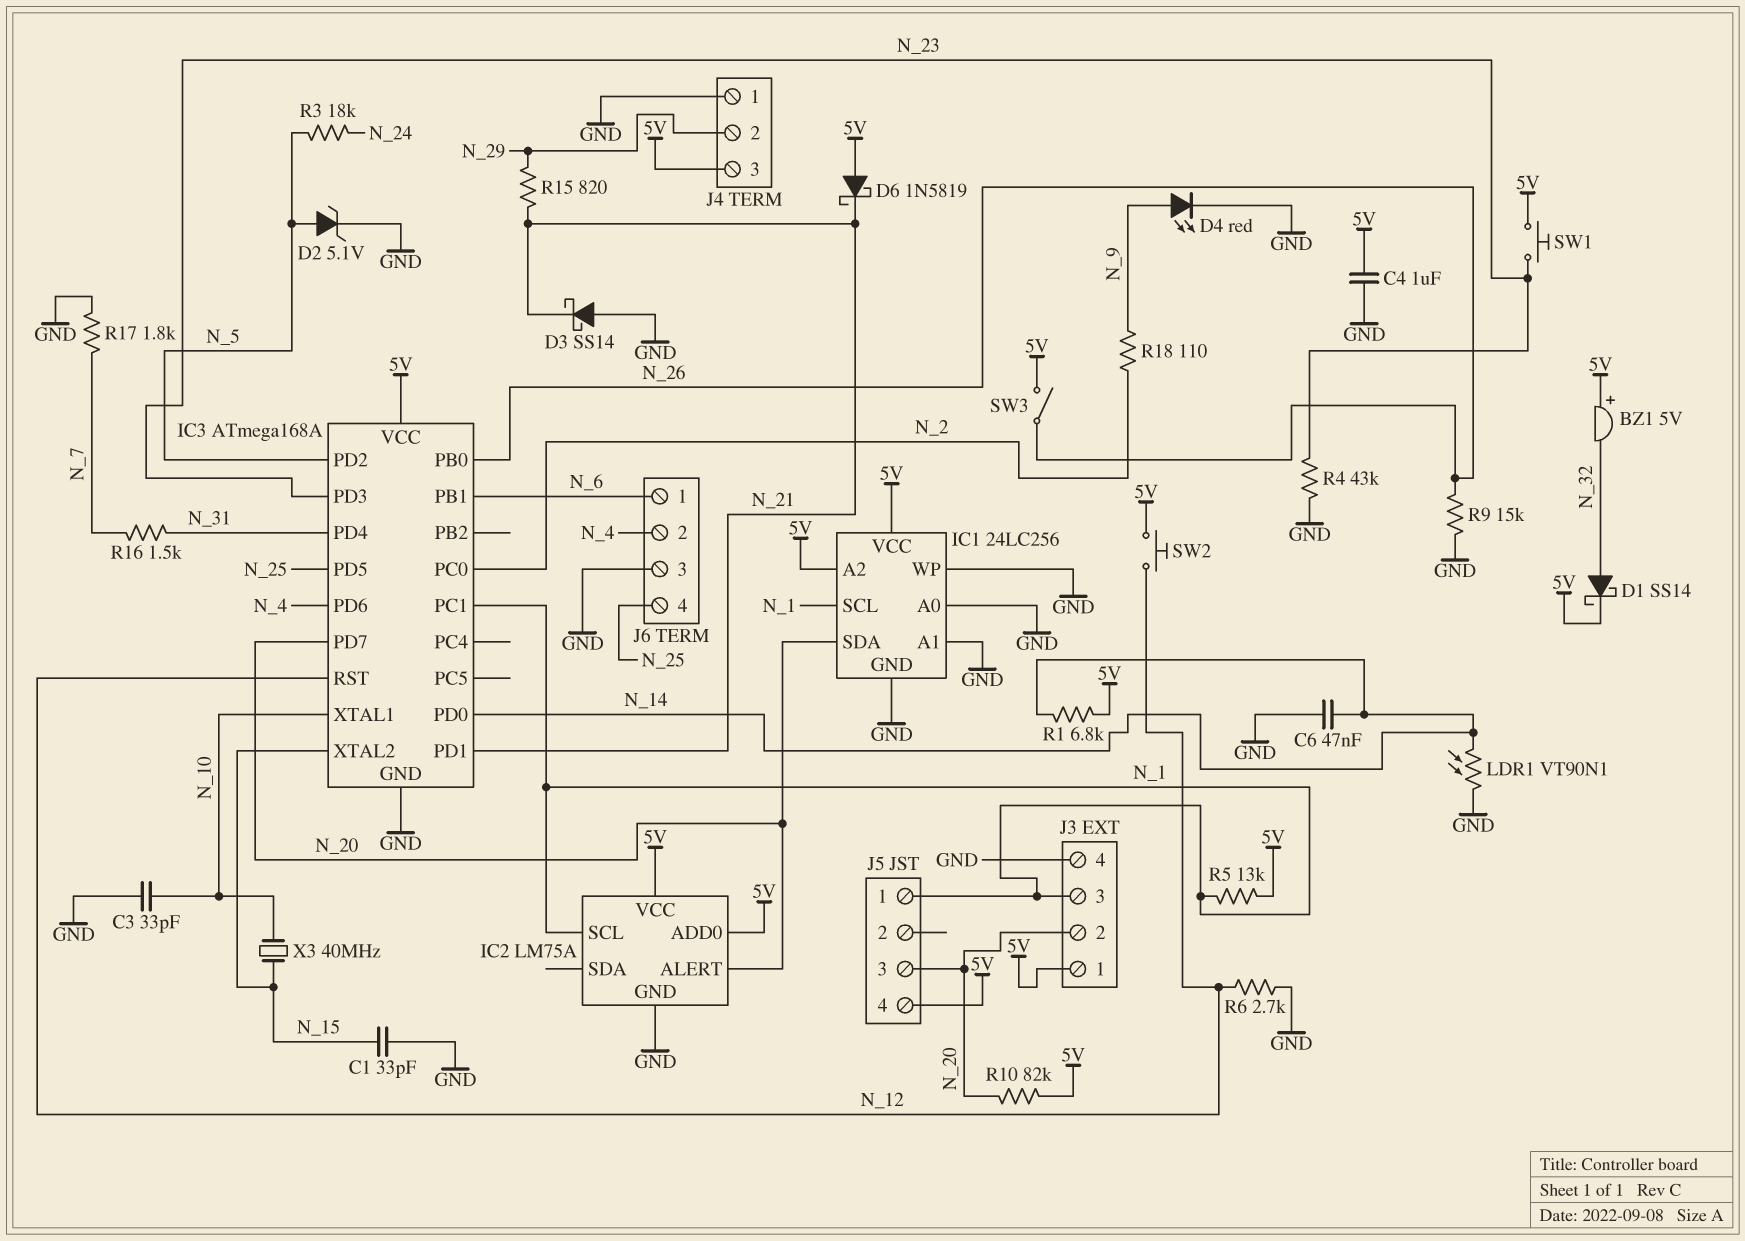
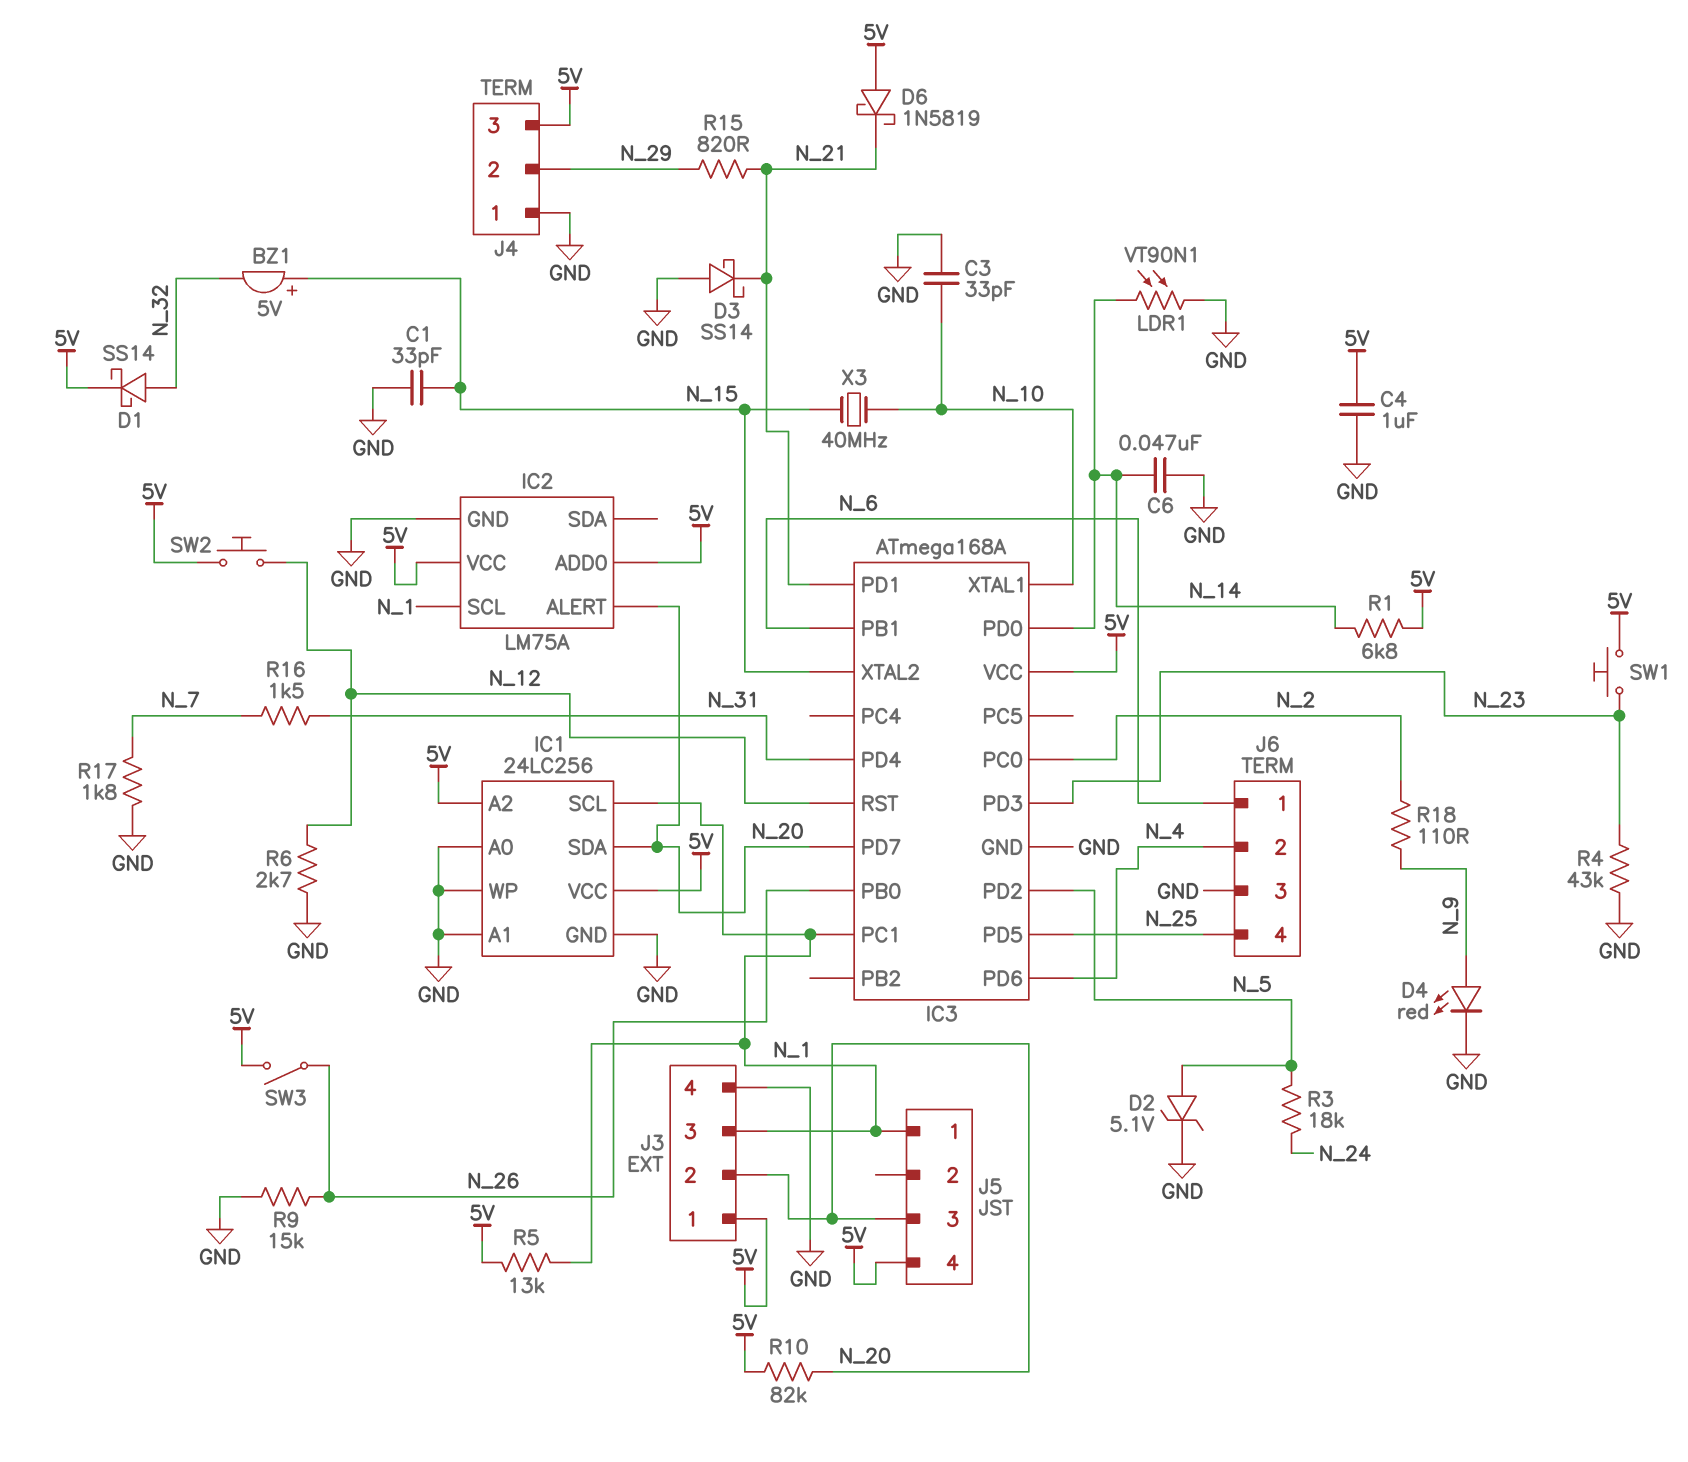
BZ1: buzzer 5V (plus 5V, minus N_32) -> buzzer 5V (plus N_15, minus N_32)

